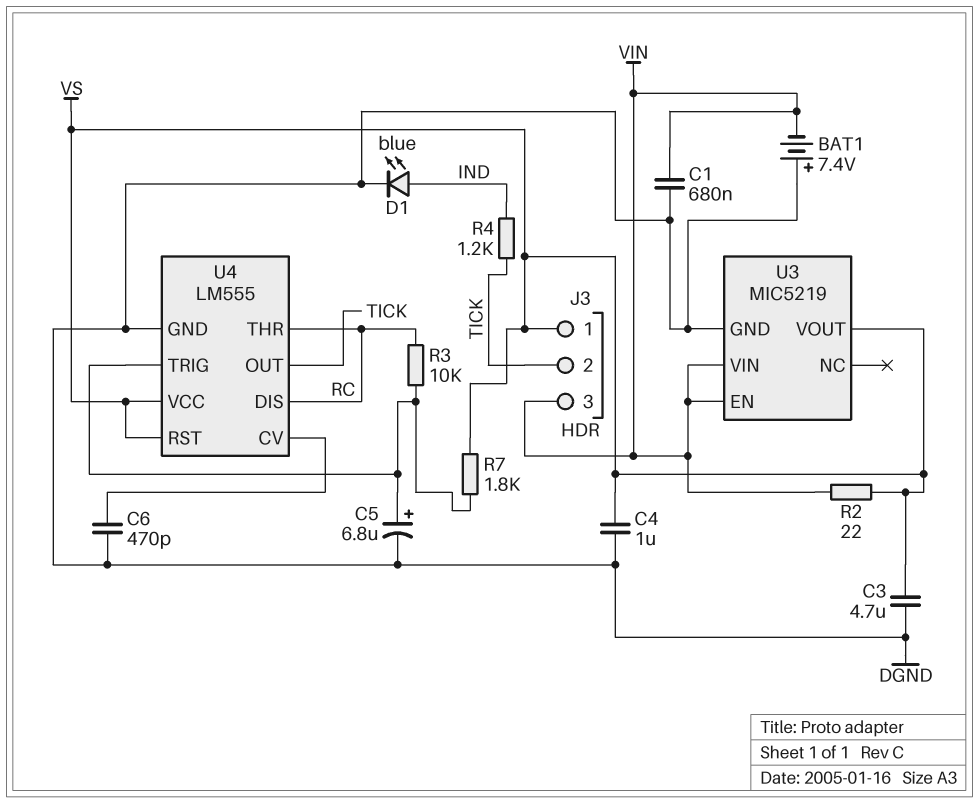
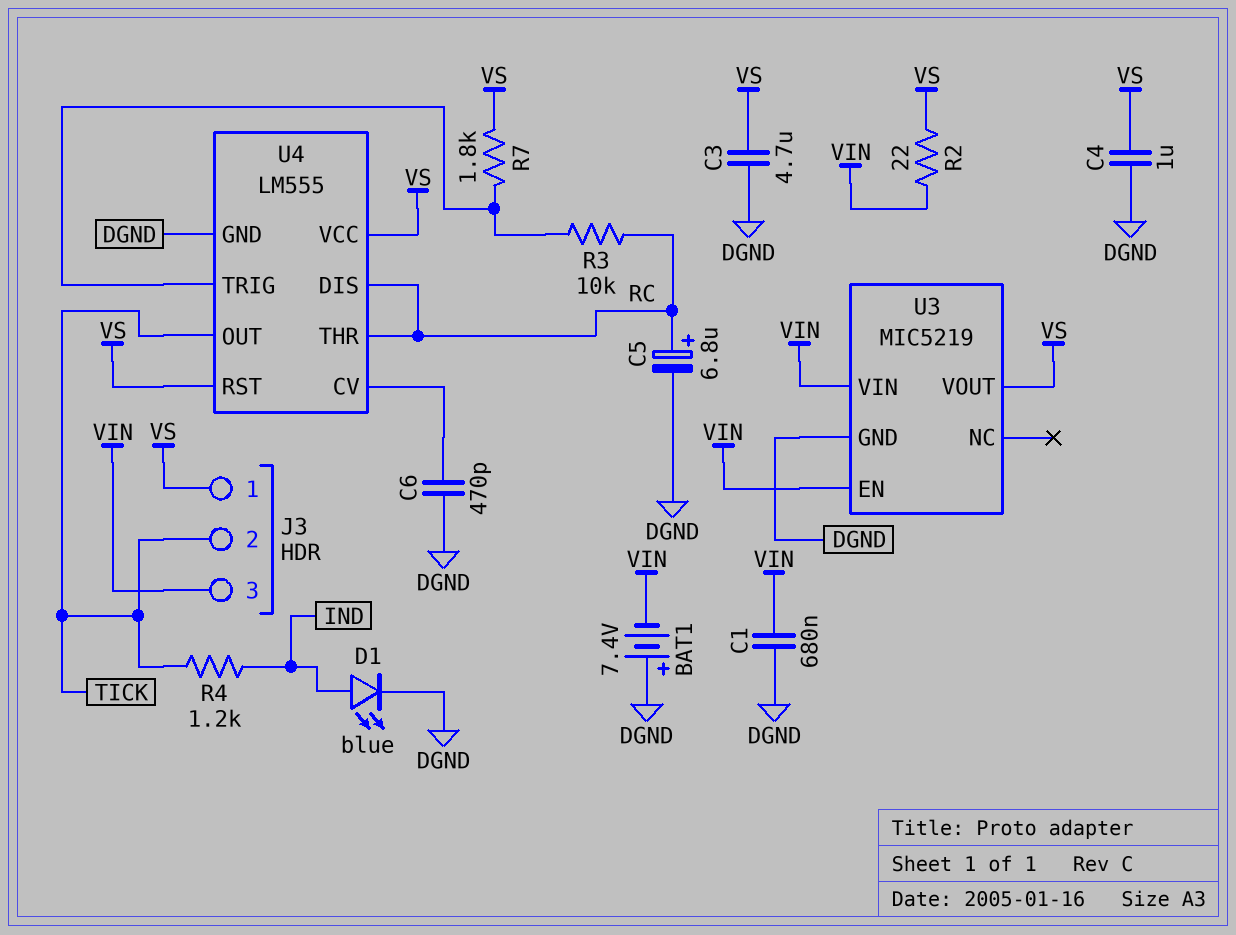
C5: 6.8uF (plus U4/TRIG, minus DGND) -> 6.8uF (plus RC, minus DGND)

